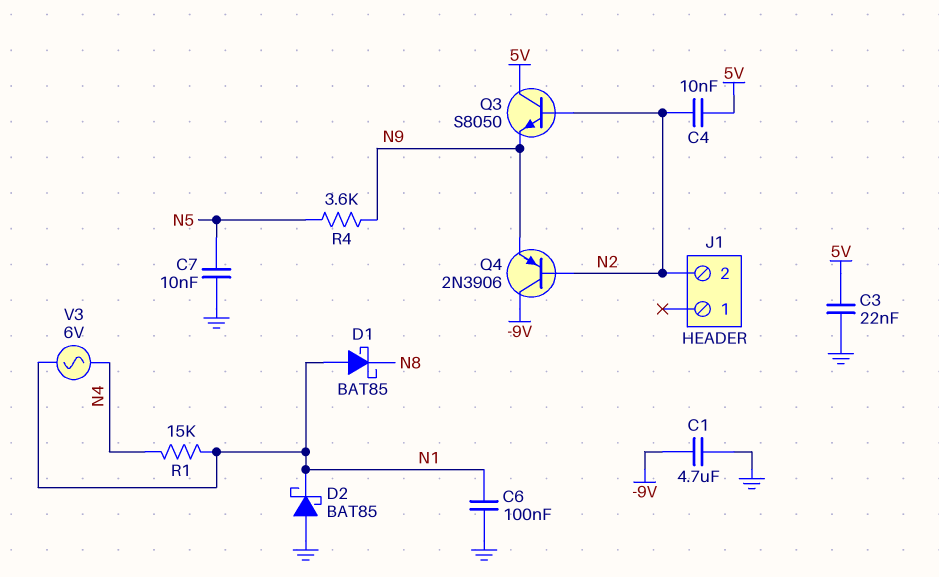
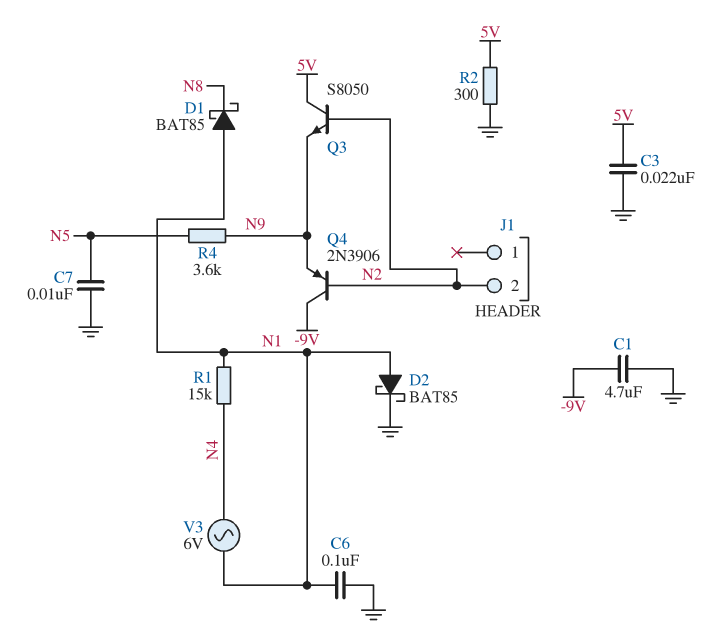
C4: 10nF (5V, N2) -> none
D2: schottky BAT85 (A GND, K N1) -> schottky BAT85 (A N1, K GND)
R2: none -> 300 (5V, GND)

